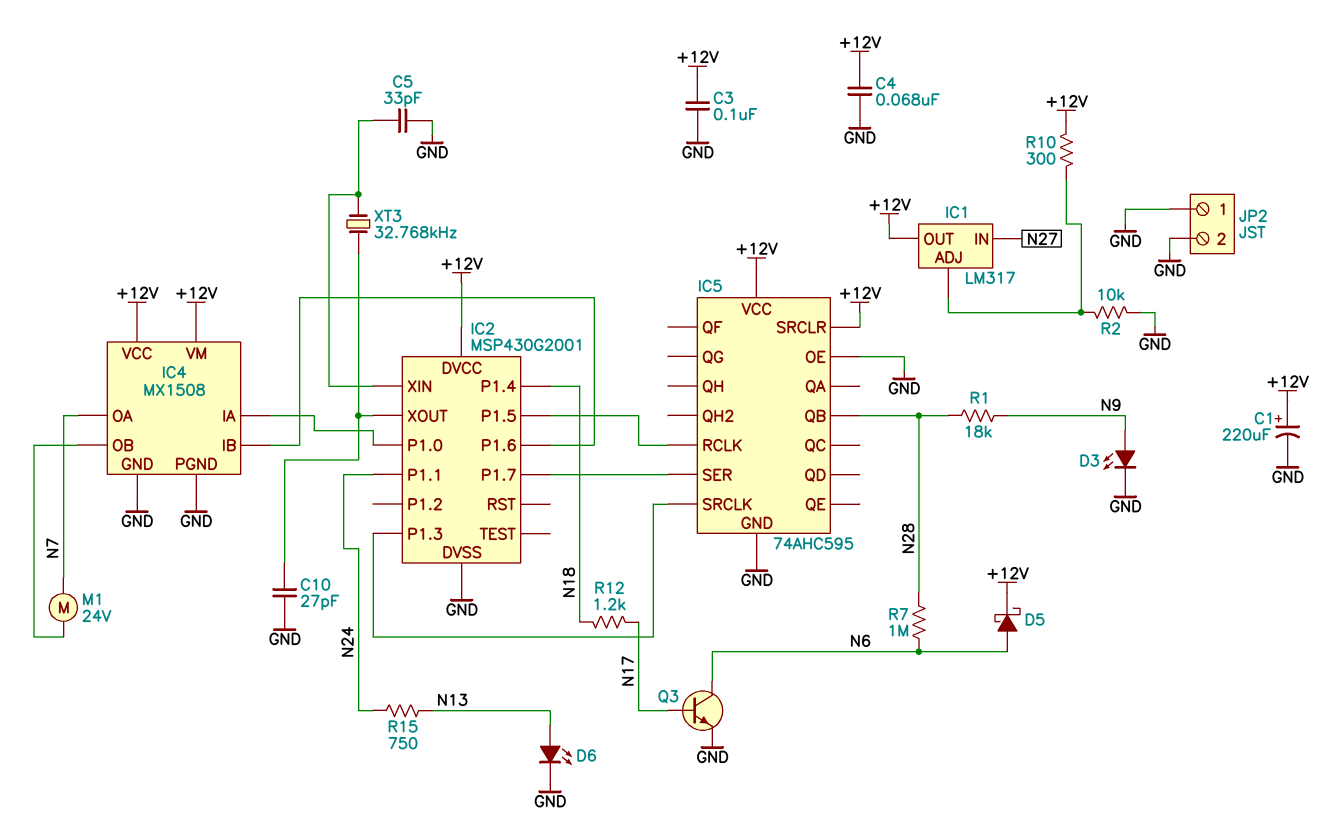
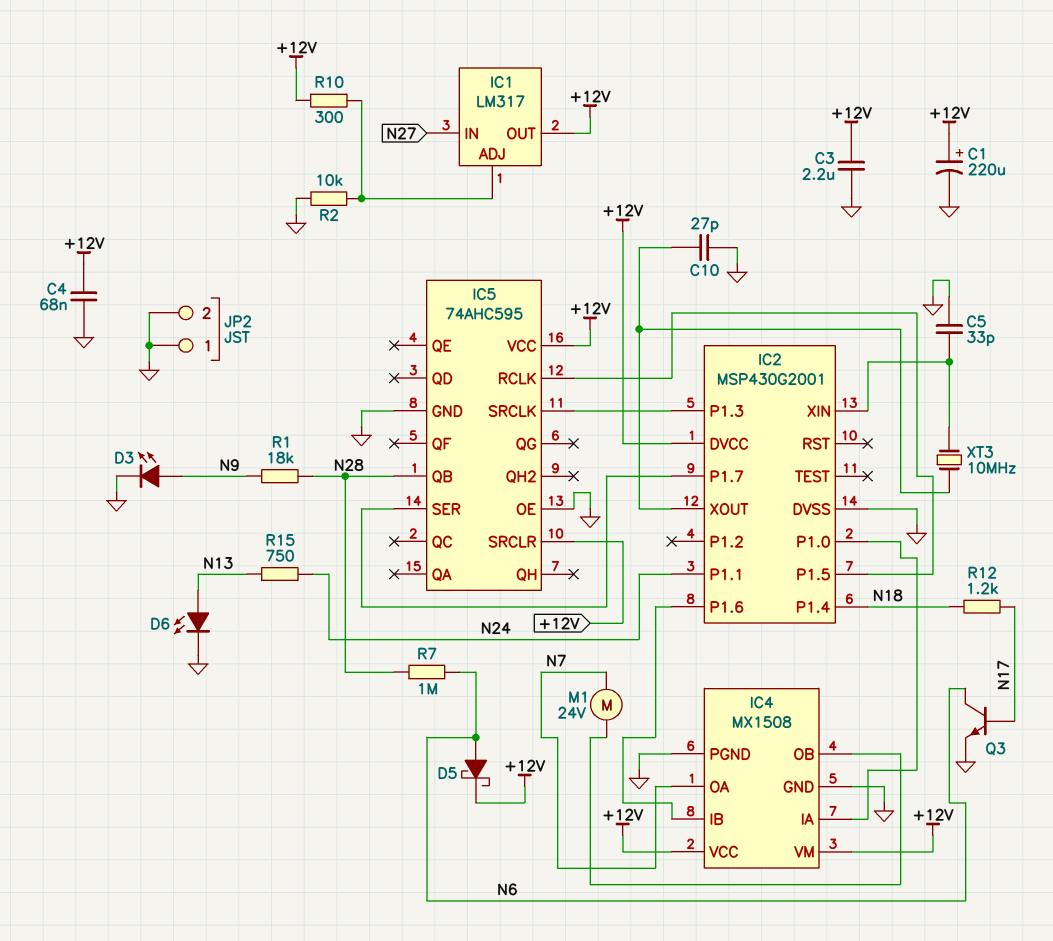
C3: 100nF (+12V, GND) -> 2.2uF (+12V, GND)
XT3: 32.768kHz (IC2/XIN, IC2/XOUT) -> 10MHz (IC2/XIN, IC2/XOUT)

